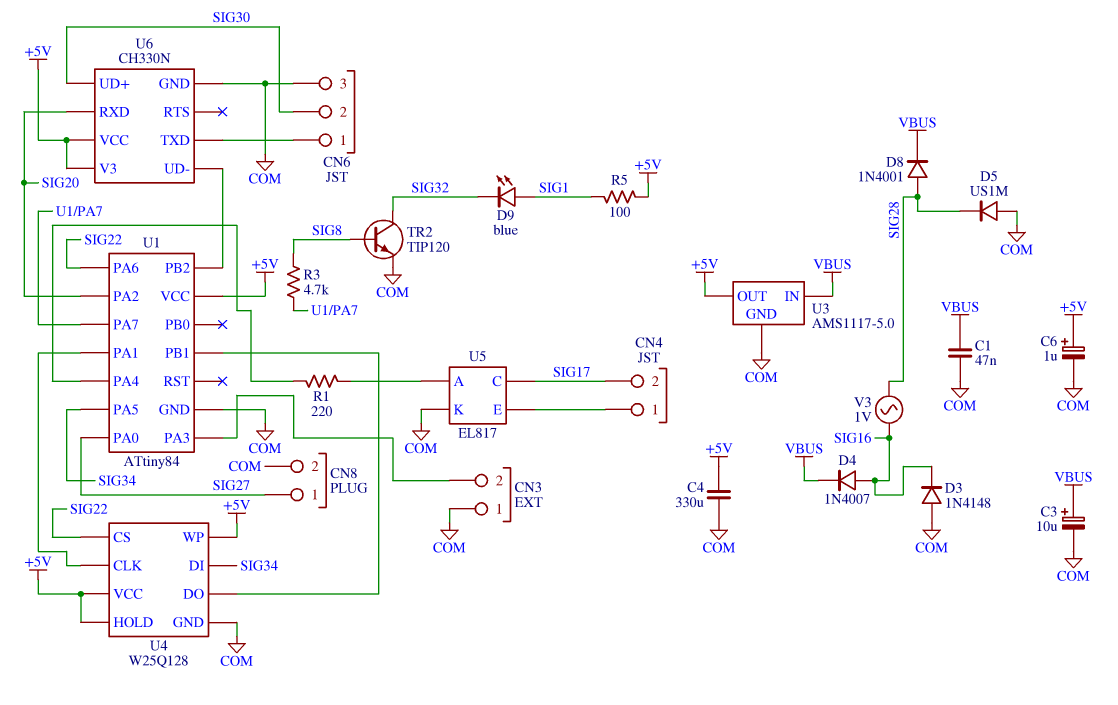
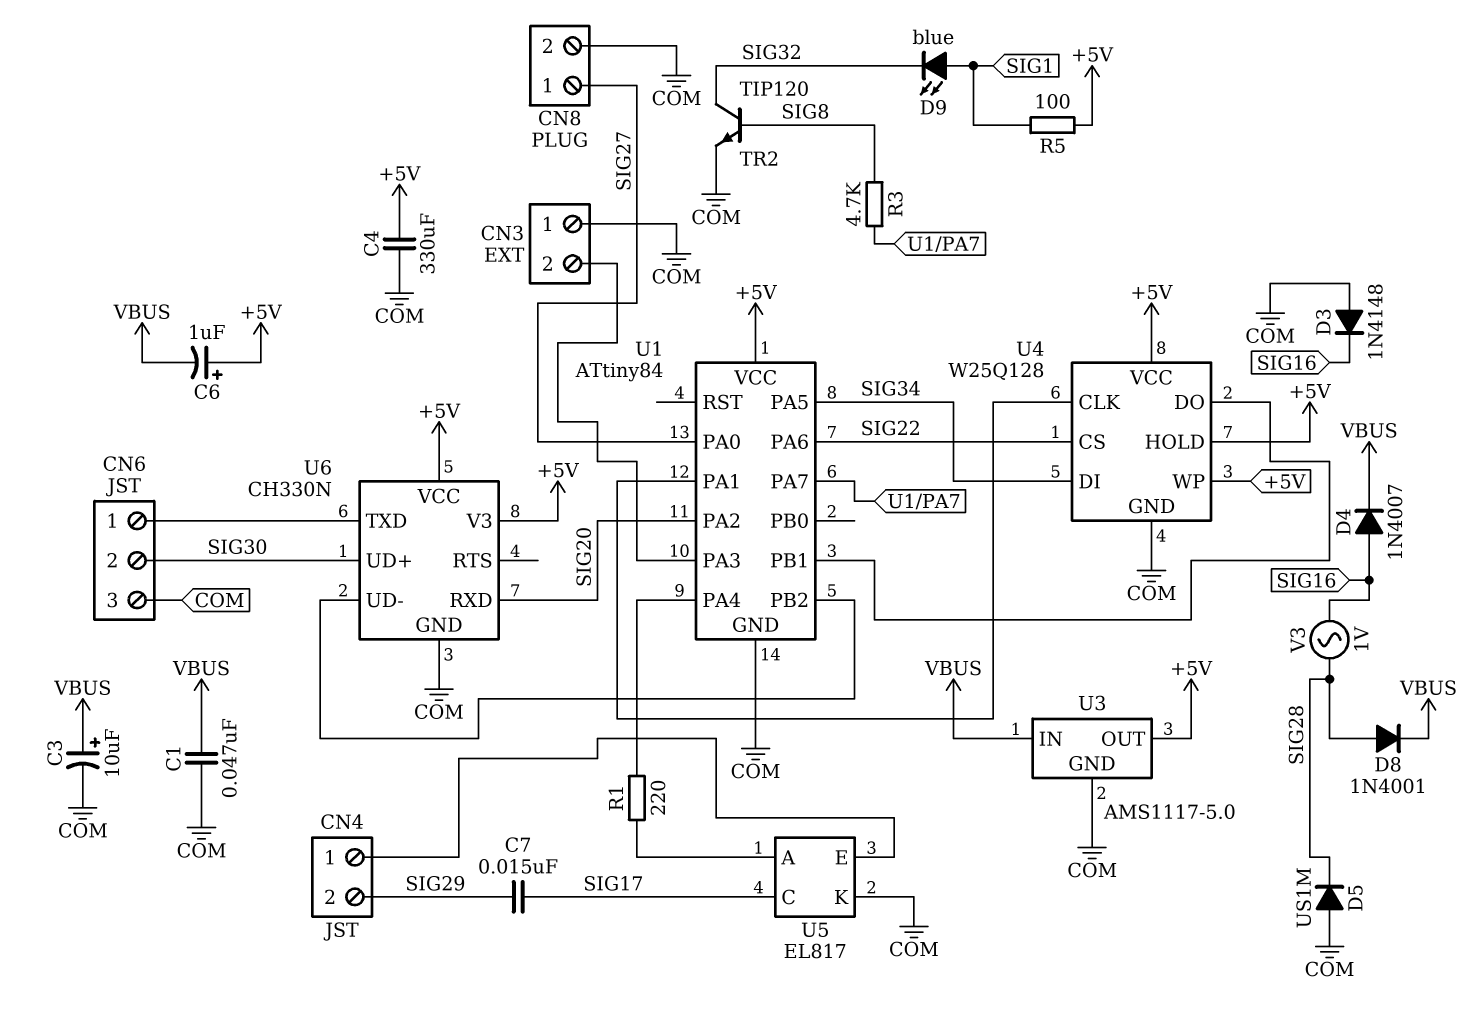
C6: 1uF (plus +5V, minus COM) -> 1uF (plus +5V, minus VBUS)
C7: none -> 15nF (SIG17, SIG29)
CN4 pin 2: SIG17 -> SIG29

